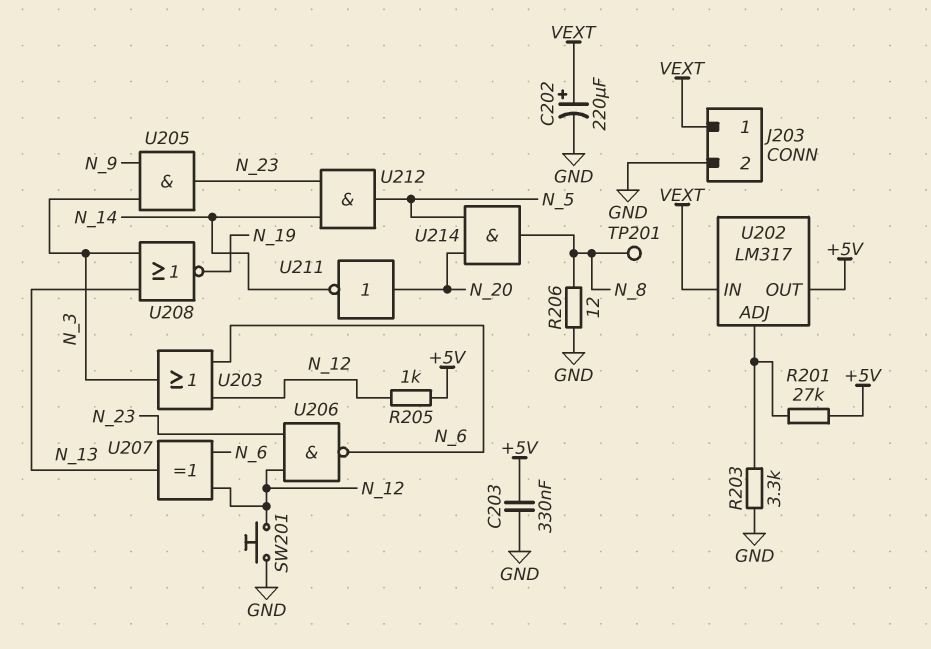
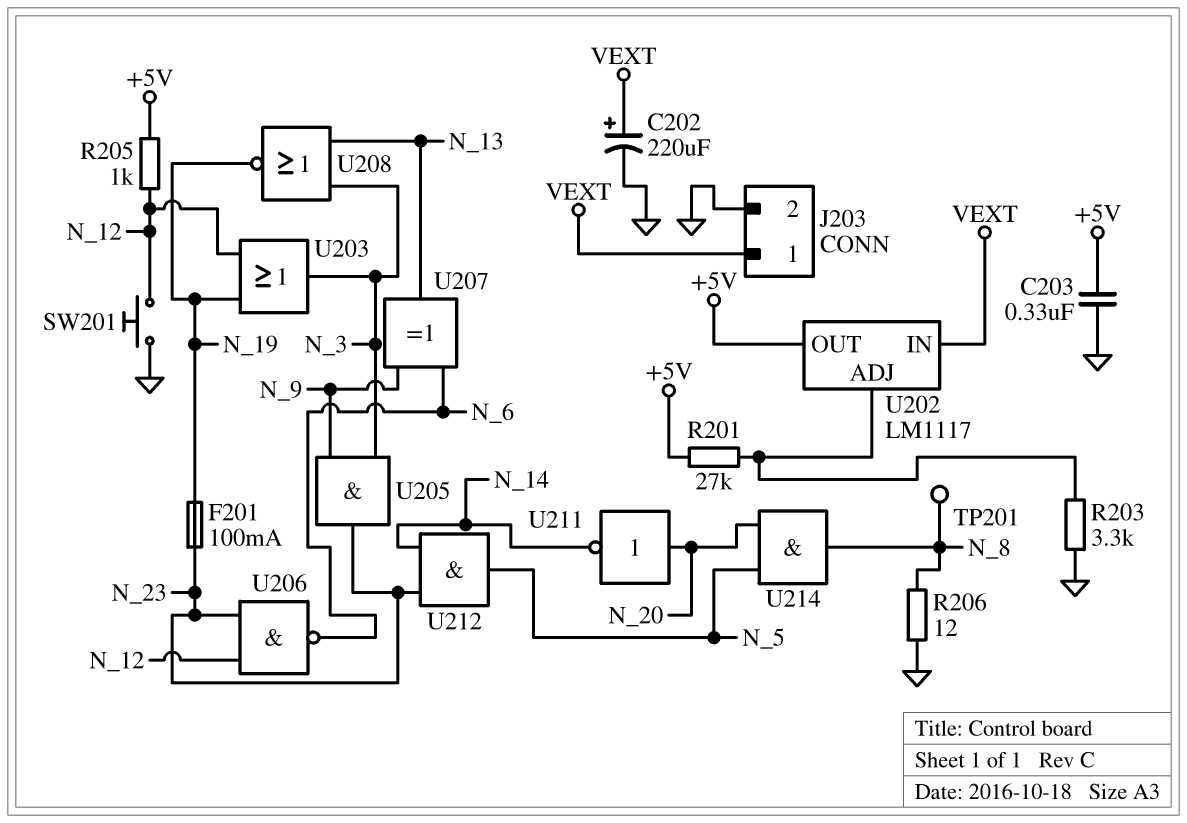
F201: none -> 100mA (N_19, N_23)
U202: LM317 -> LM1117
U203: OR (in N_6, in N_12, out N_3) -> OR (in N_12, in N_19, out N_3)
U207: XOR (in N_6, in N_12, out N_13) -> XOR (in N_6, in N_9, out N_13)

